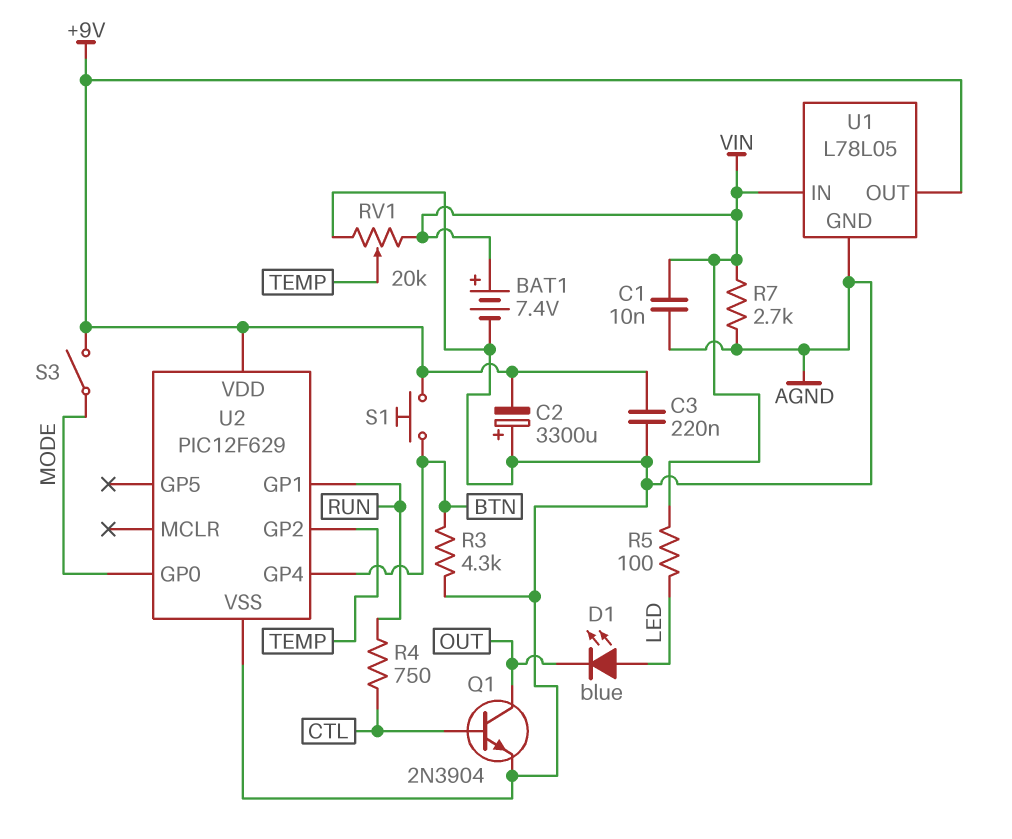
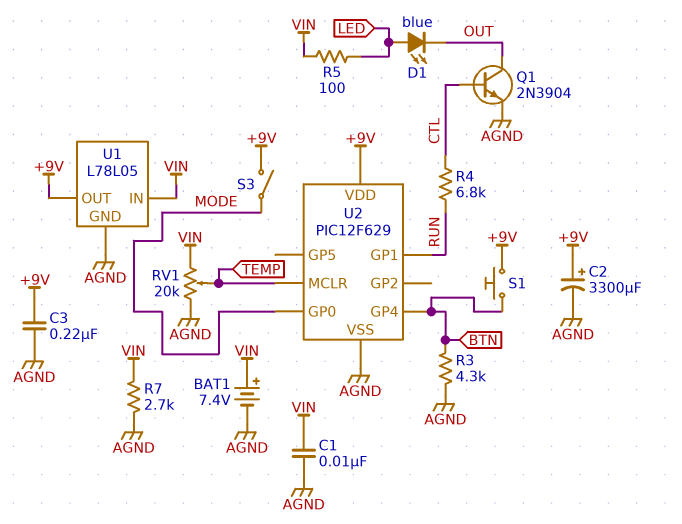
C2: 3300uF (plus AGND, minus +9V) -> 3300uF (plus +9V, minus AGND)
R4: 750 (CTL, RUN) -> 6.8k (CTL, RUN)
U2 pin GP2: TEMP -> none
U2 pin MCLR: none -> TEMP

